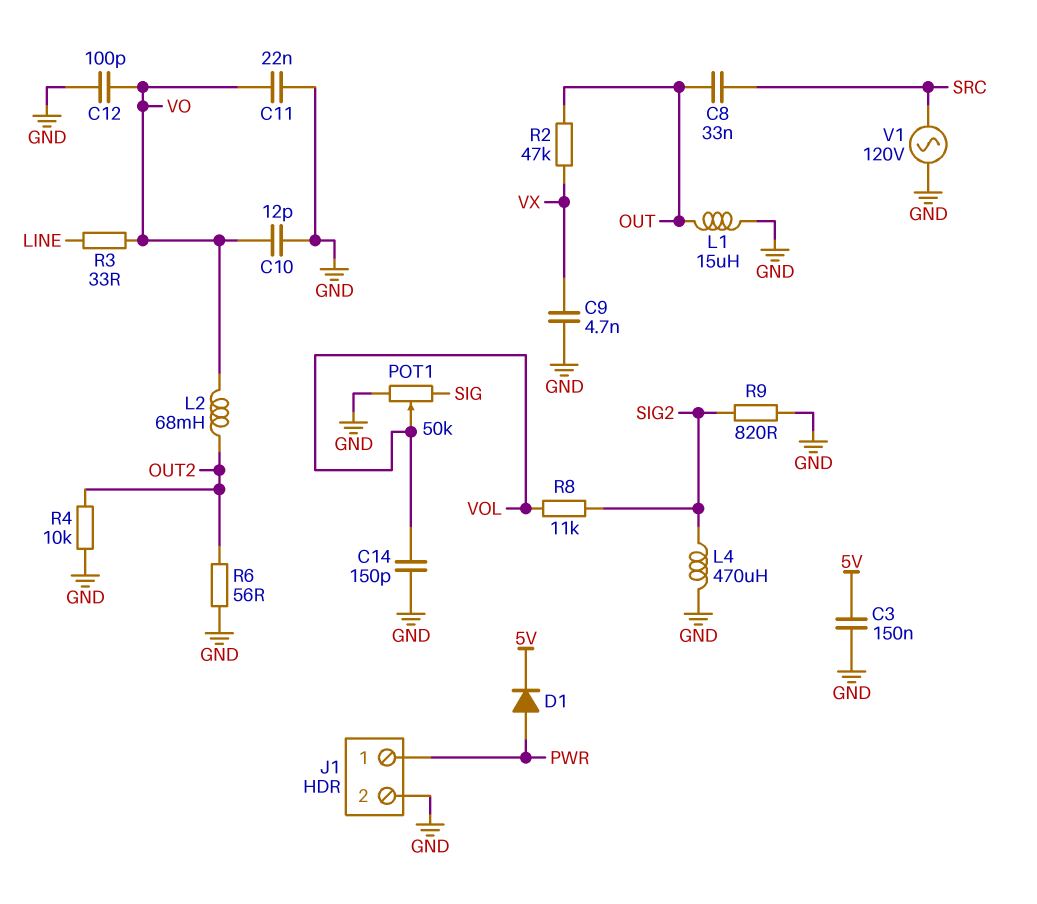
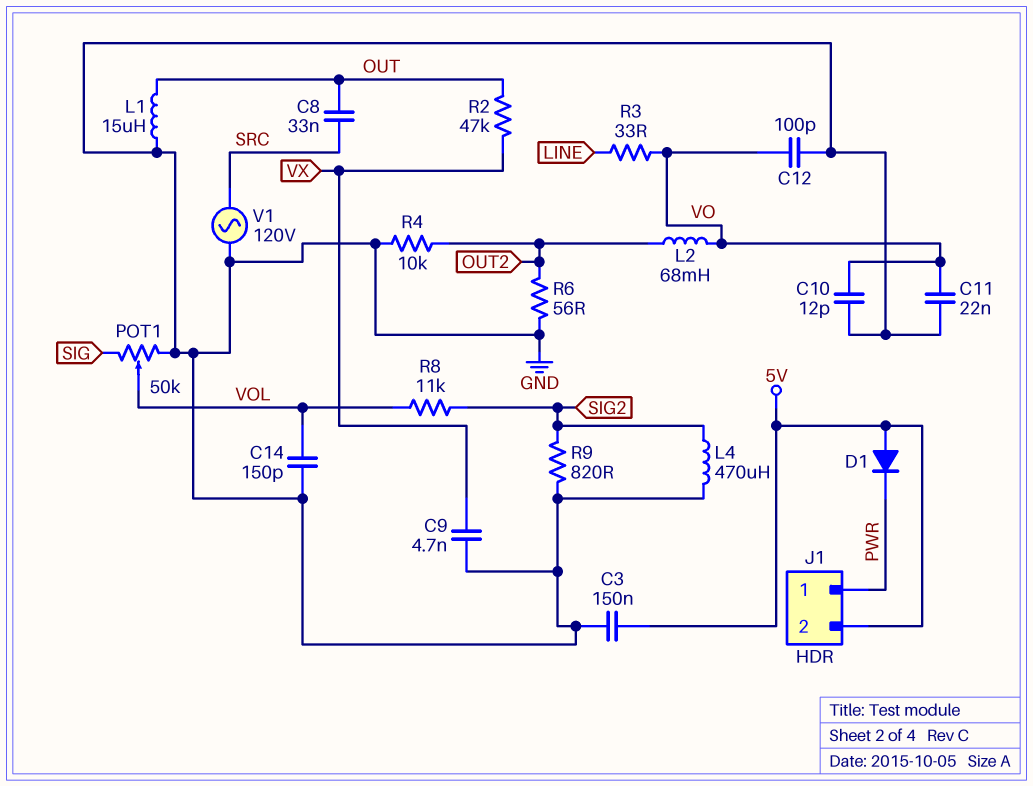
D1: diode (A PWR, K 5V) -> diode (A 5V, K PWR)
J1 pin 2: GND -> 5V

